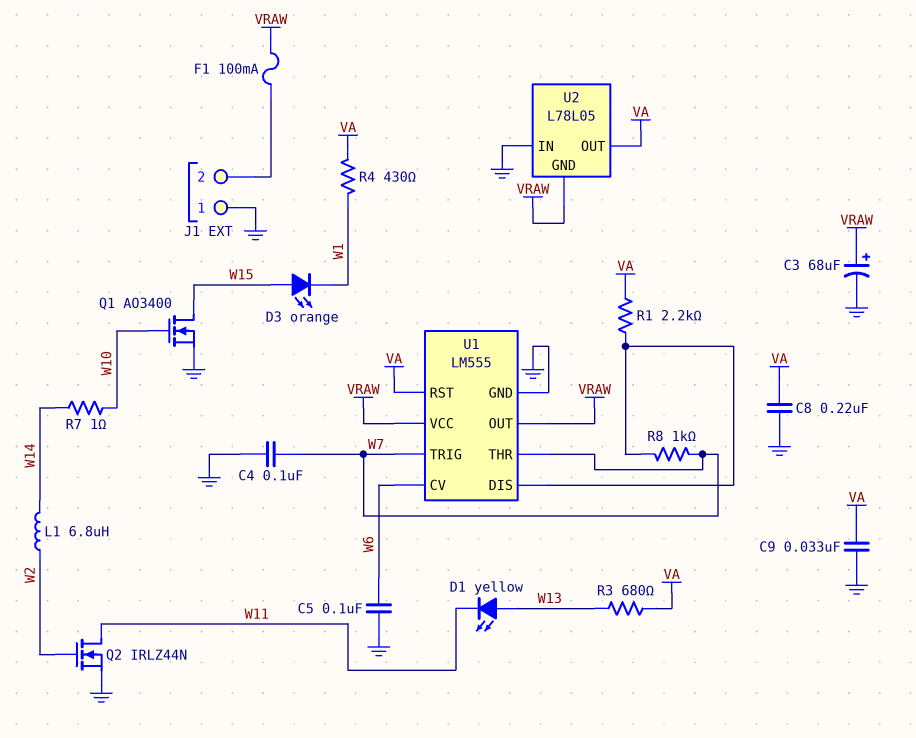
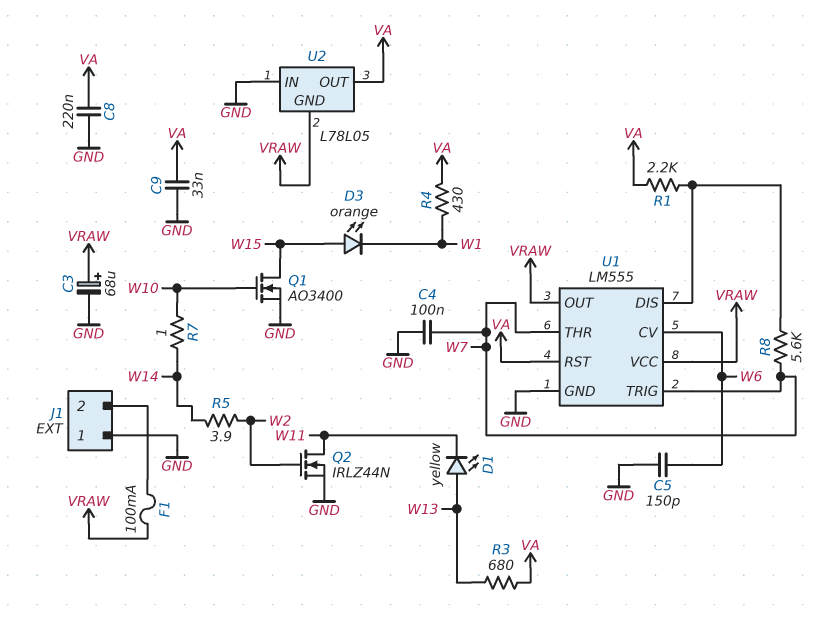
C5: 100nF (GND, W6) -> 150pF (GND, W6)
L1: 6.8uH (W2, W14) -> none
R5: none -> 3.9 (W2, W14)
R8: 1k (U1/DIS, W7) -> 5.6k (U1/DIS, W7)

